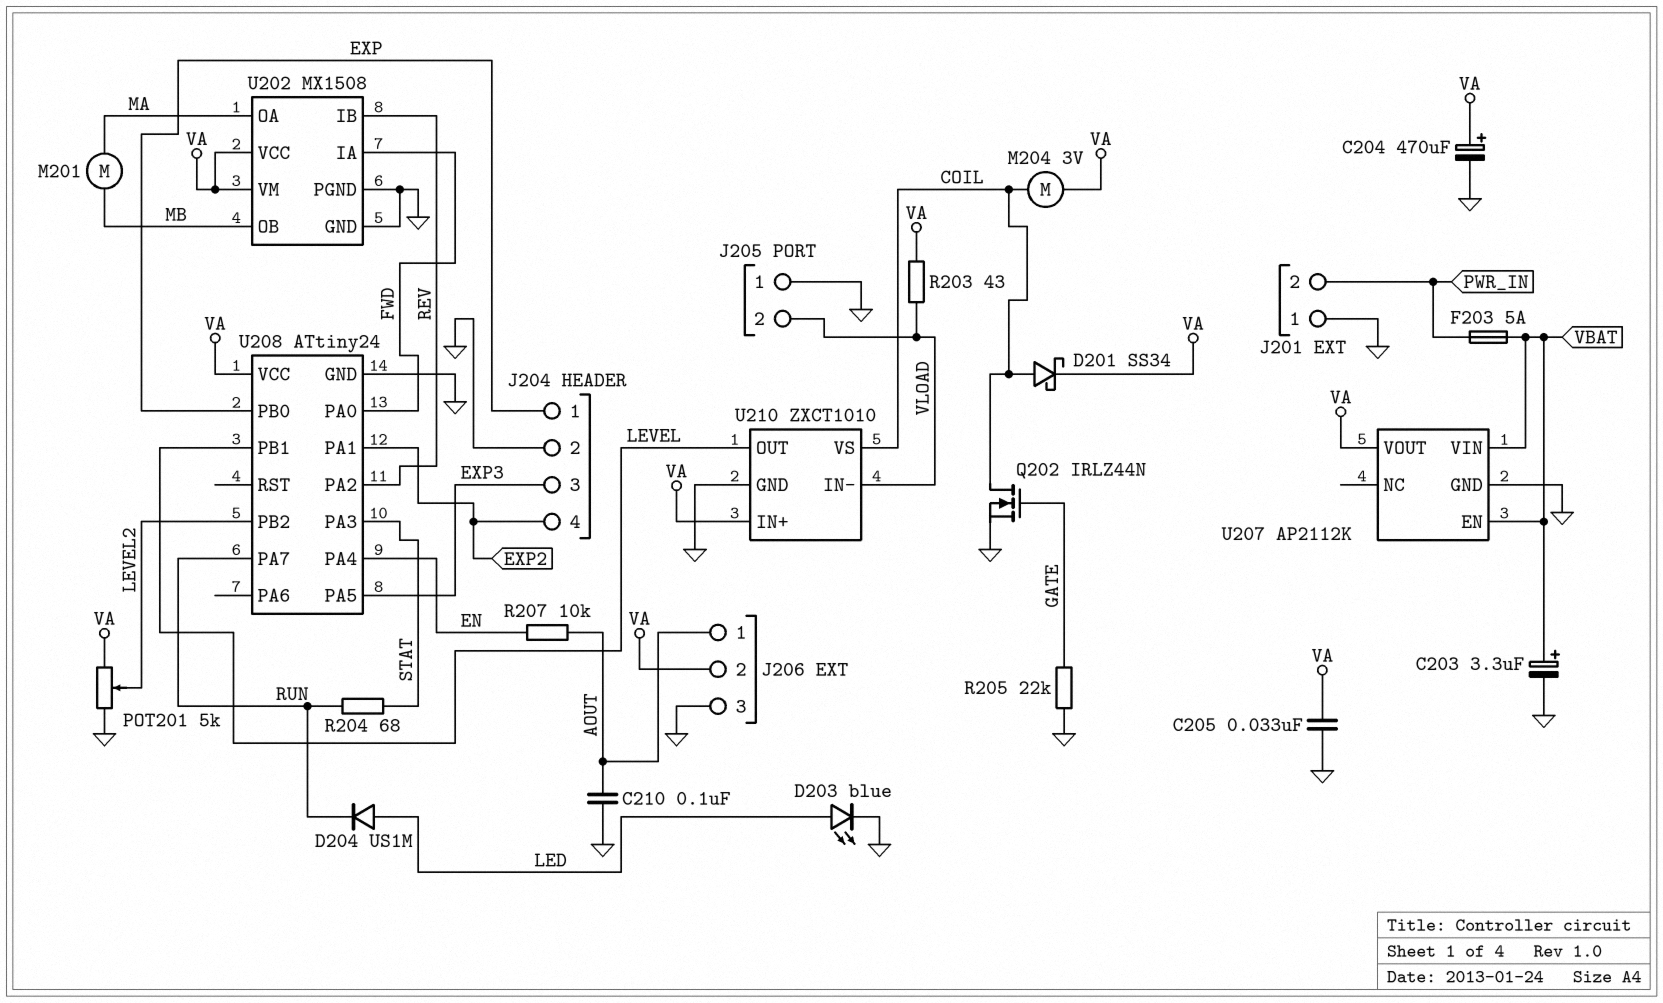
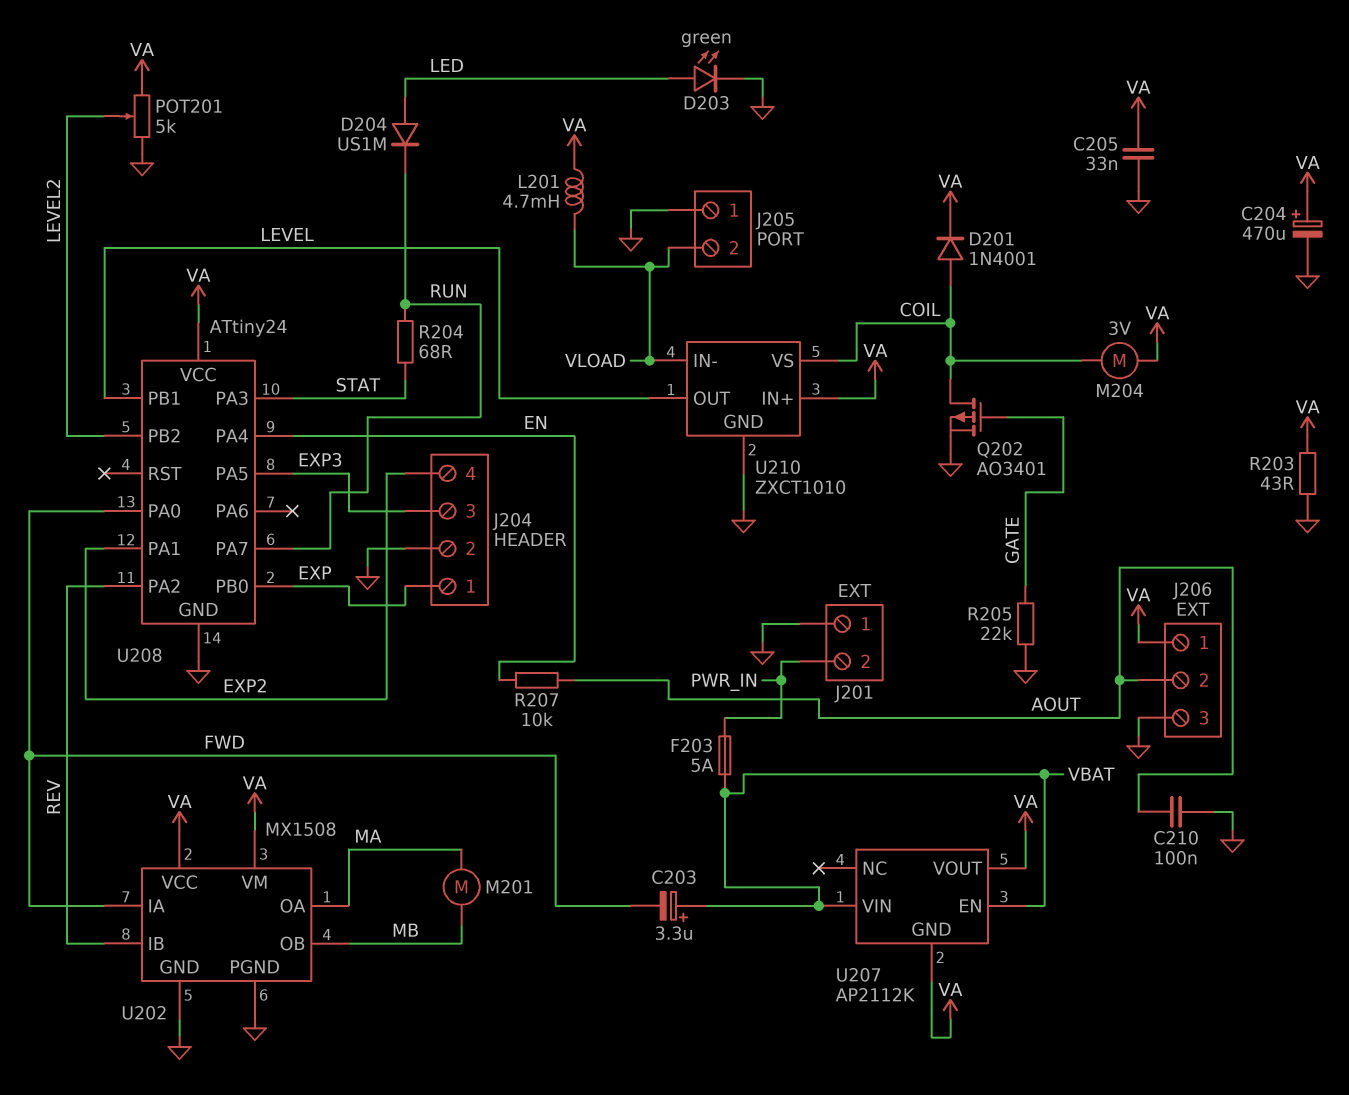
C203: 3.3uF (plus VBAT, minus GND) -> 3.3uF (plus VBAT, minus FWD)
D201: schottky SS34 (A COIL, K VA) -> diode 1N4001 (A COIL, K VA)
D203: LED blue (A LED, K GND) -> LED green (A LED, K GND)
J206 pin 1: AOUT -> VA
J206 pin 2: VA -> AOUT
L201: none -> 4.7mH (VA, VLOAD)
Q202: NMOS IRLZ44N (G GATE, D COIL, S GND) -> PMOS AO3401 (G GATE, D COIL, S GND)
R203: 43 (VA, VLOAD) -> 43 (GND, VA)
U207 pin GND: GND -> VA

